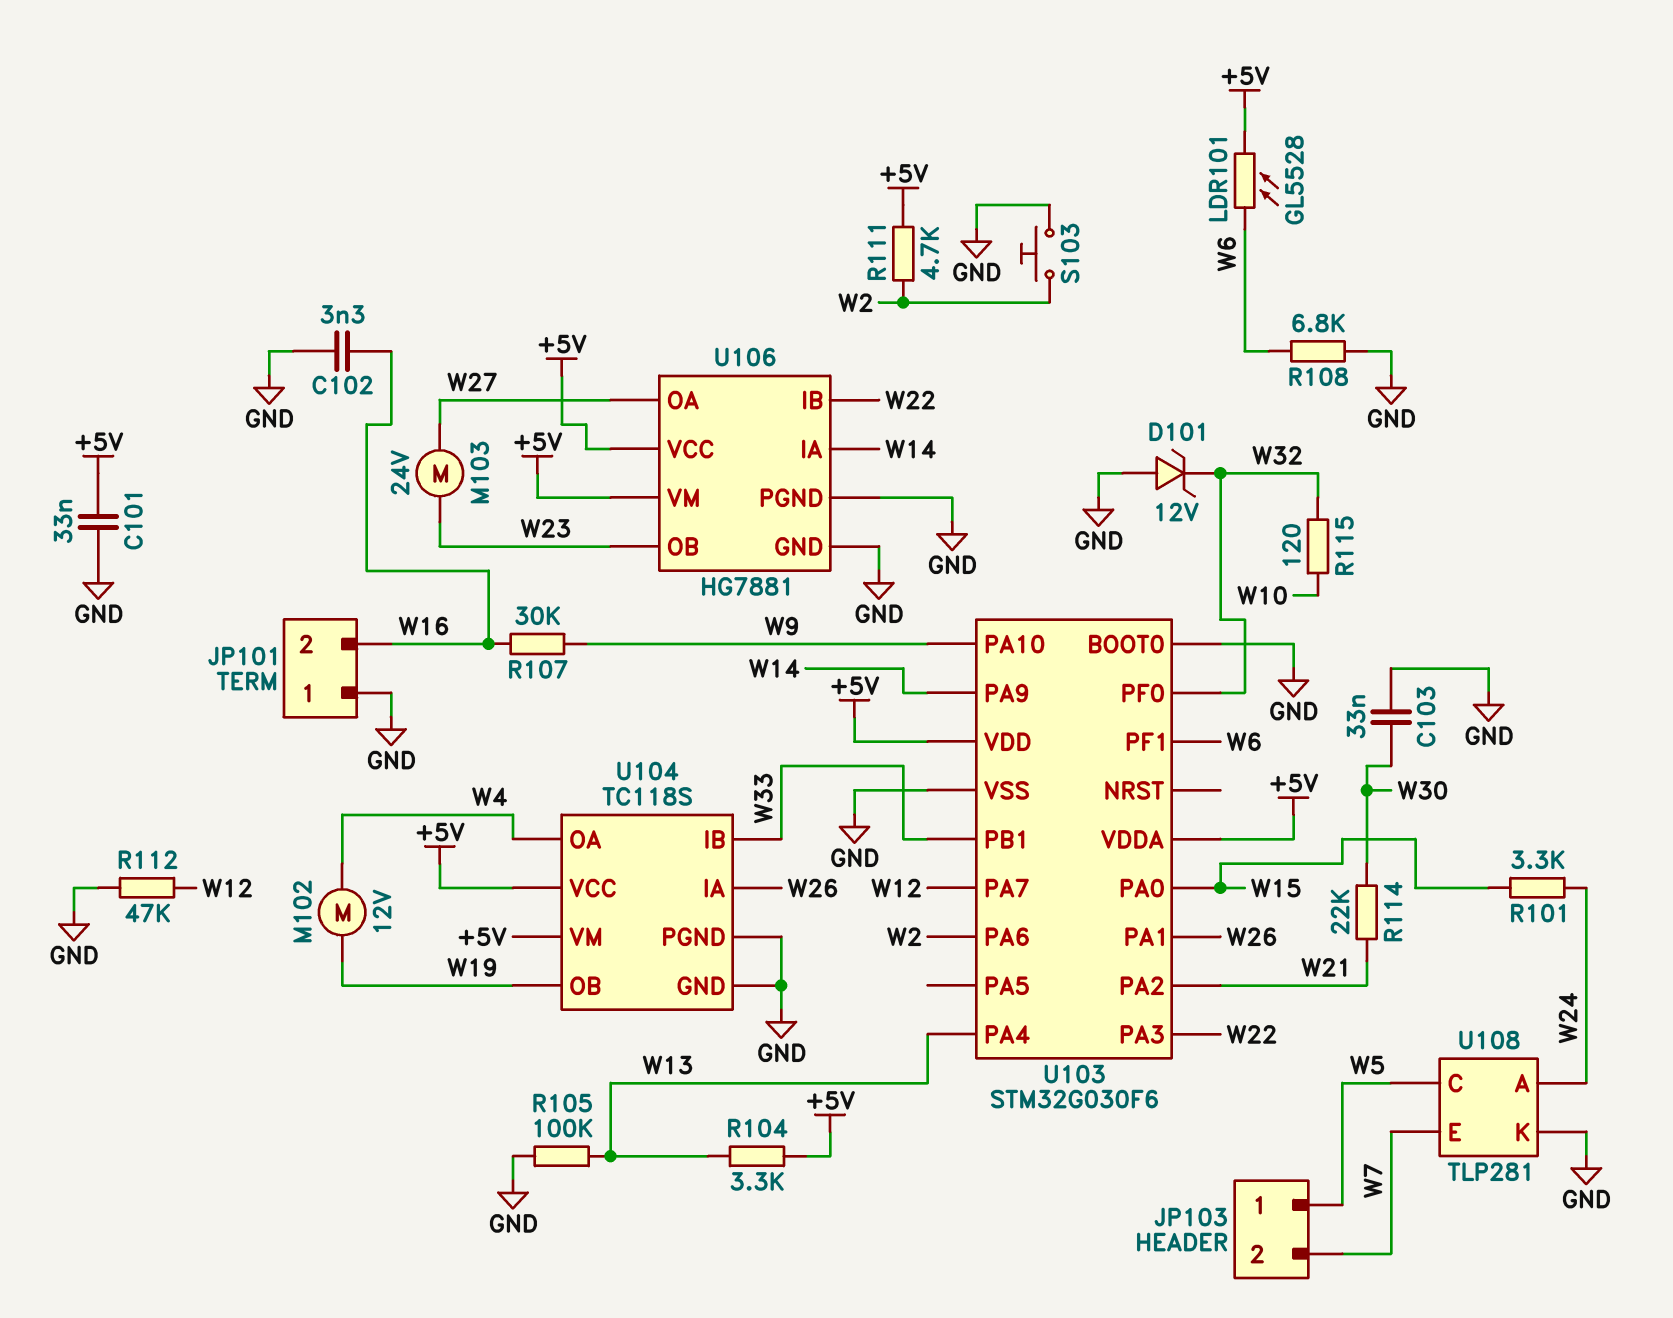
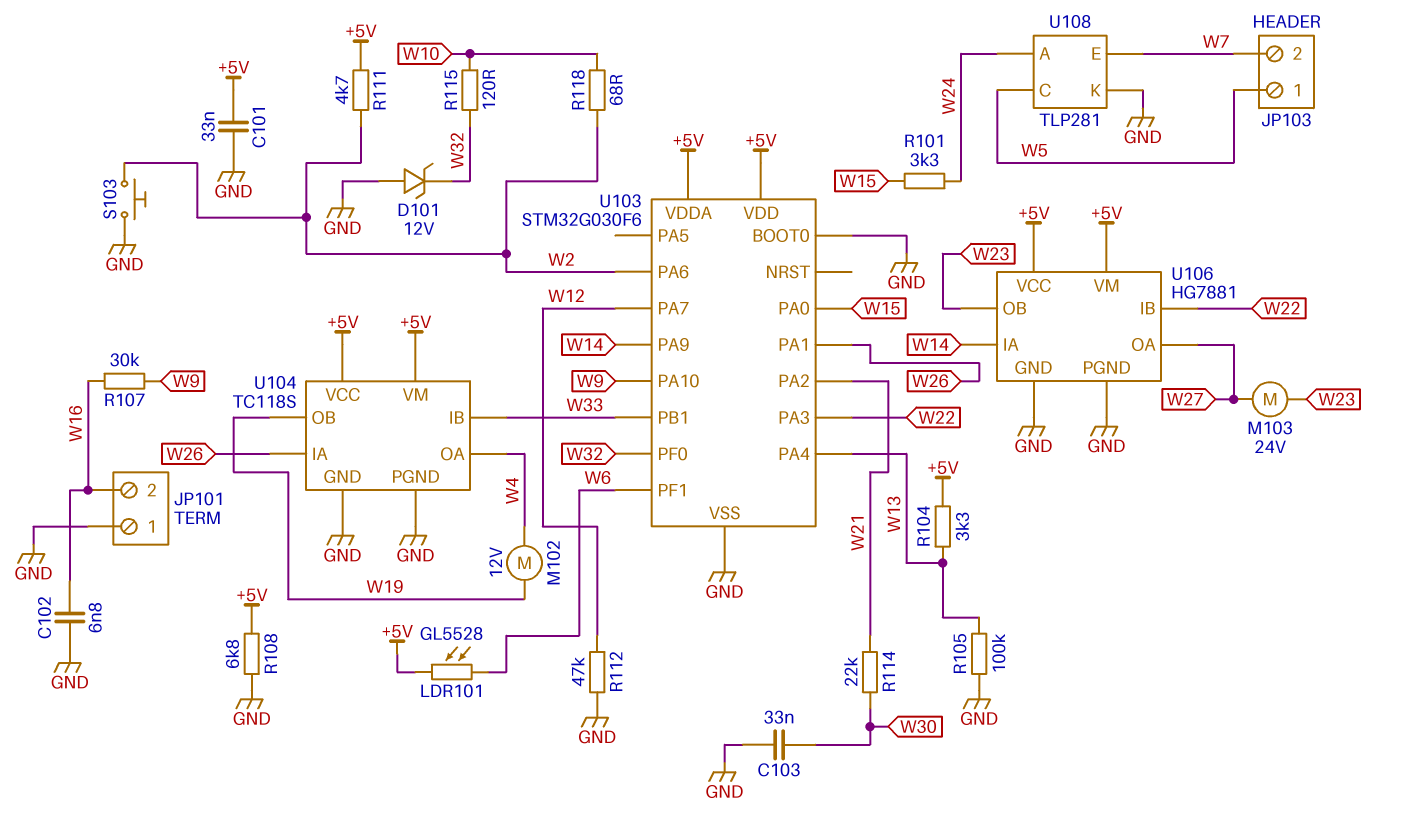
C102: 3.3nF (GND, W16) -> 6.8nF (GND, W16)
R108: 6.8k (GND, W6) -> 6.8k (+5V, GND)
R118: none -> 68 (W2, W10)

